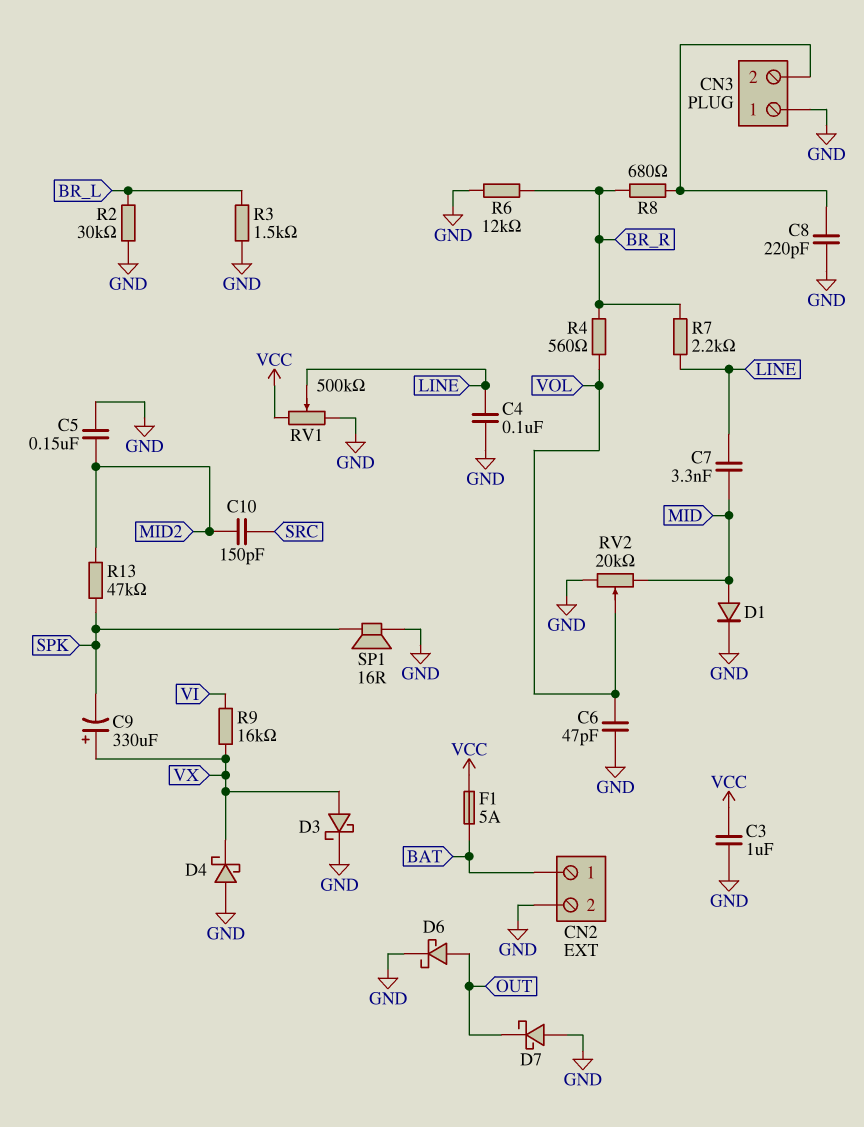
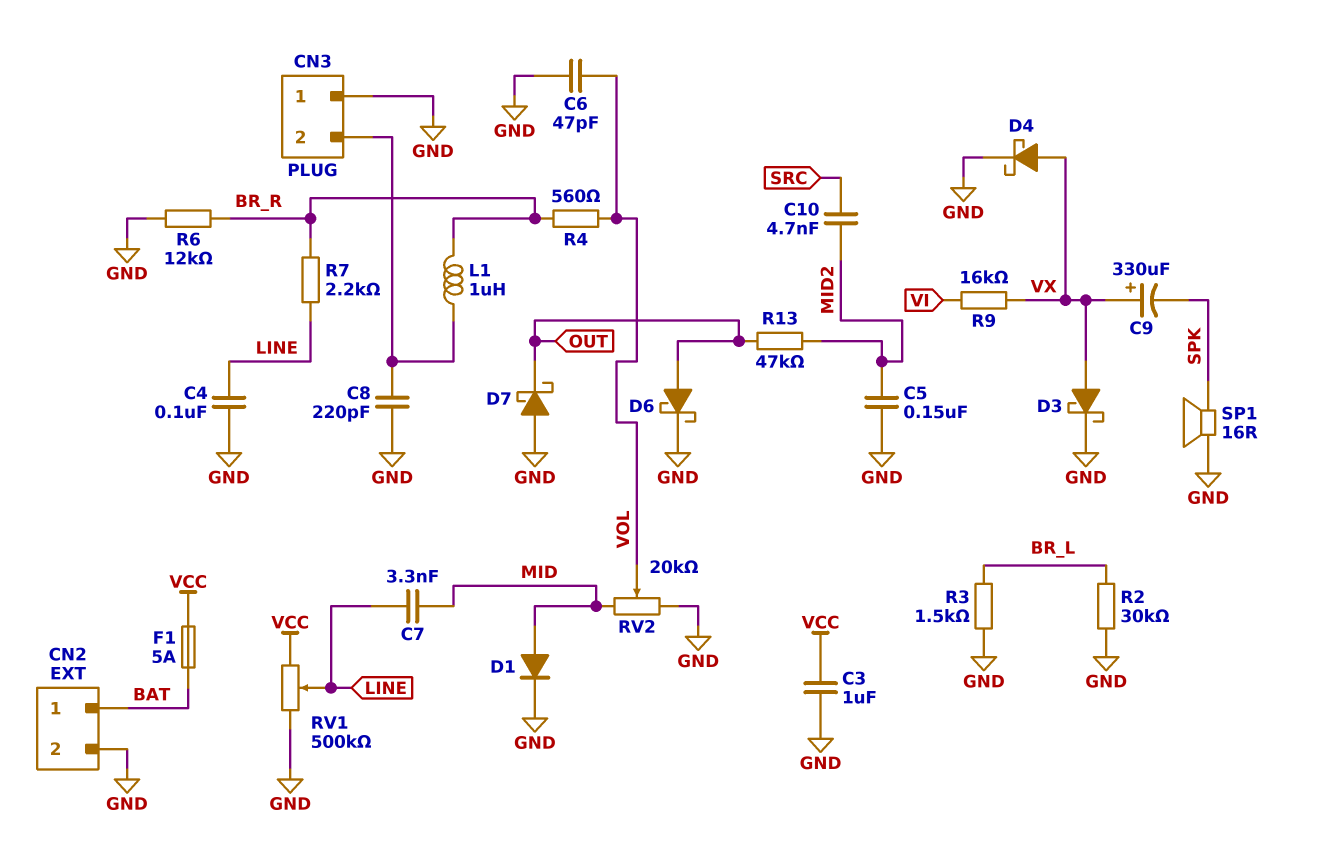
C10: 150pF (MID2, SRC) -> 4.7nF (MID2, SRC)
D4: schottky (A GND, K VX) -> schottky (A VX, K GND)
L1: none -> 1uH (BR_R, CN3/2)
R8: 680 (BR_R, CN3/2) -> none
R13: 47k (MID2, SPK) -> 47k (MID2, OUT)

